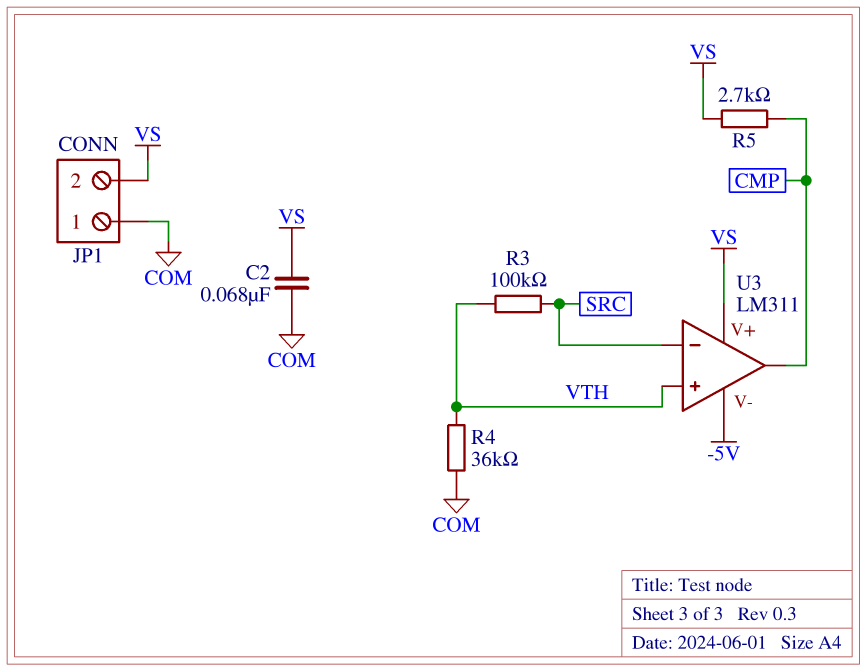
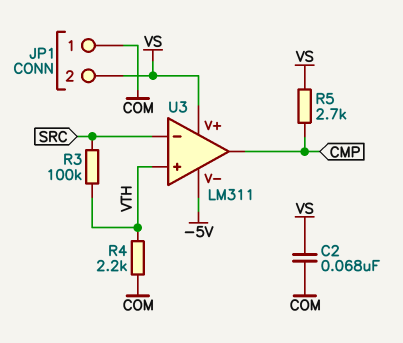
R4: 36k (COM, VTH) -> 2.2k (COM, VTH)

